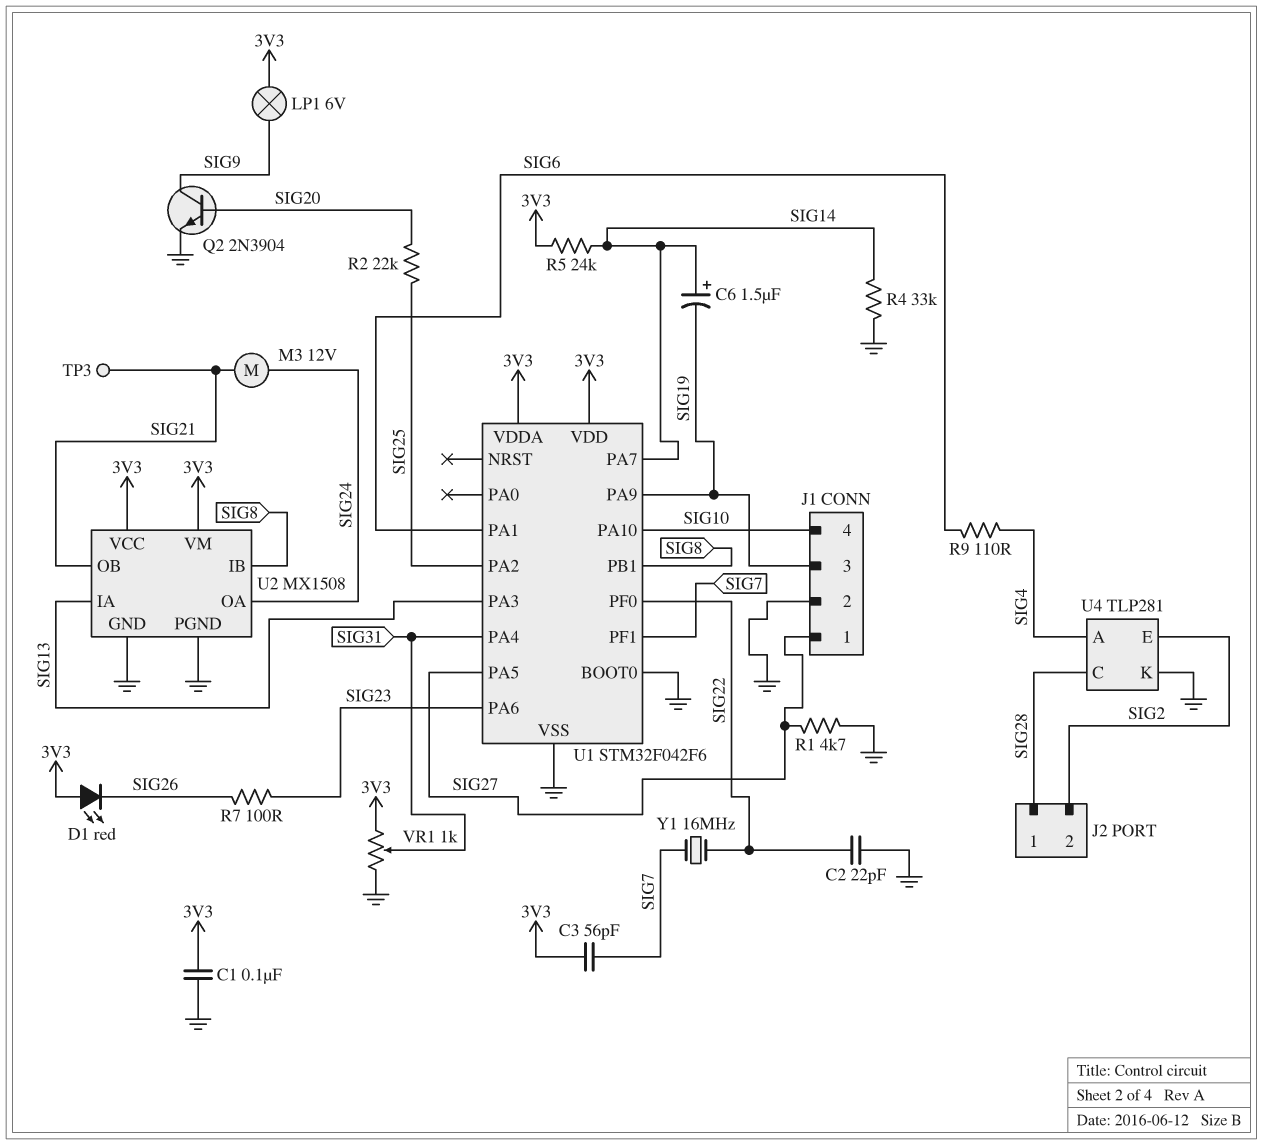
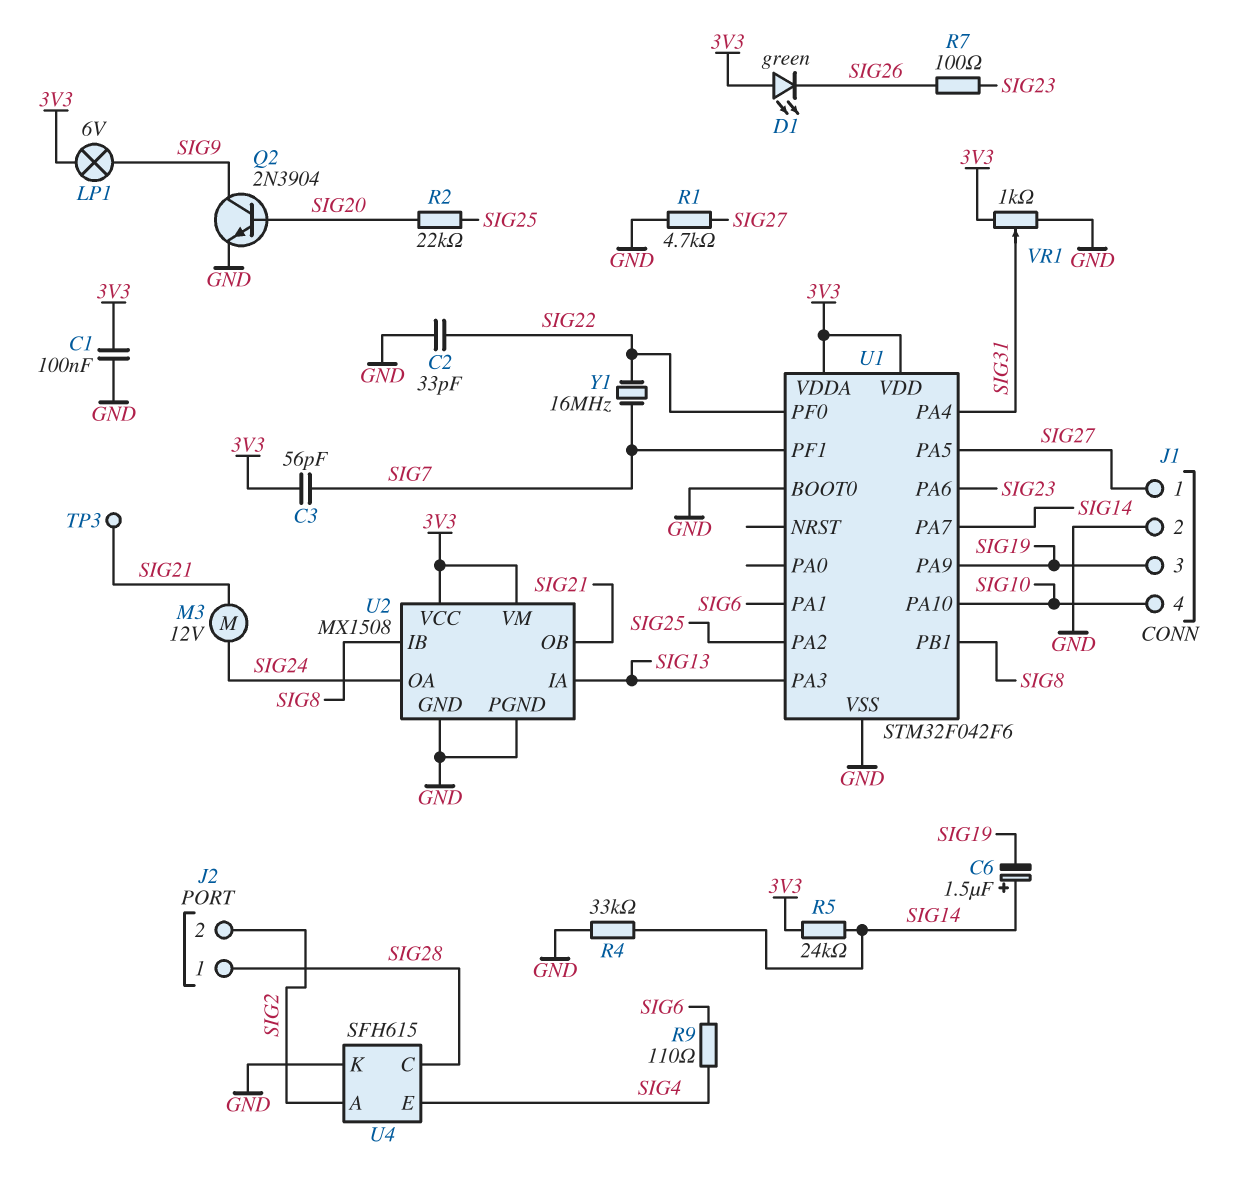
C2: 22pF (GND, SIG22) -> 33pF (GND, SIG22)
D1: LED red (A 3V3, K SIG26) -> LED green (A 3V3, K SIG26)
U4: TLP281 -> SFH615
U4 pin A: SIG4 -> SIG2
U4 pin E: SIG2 -> SIG4

